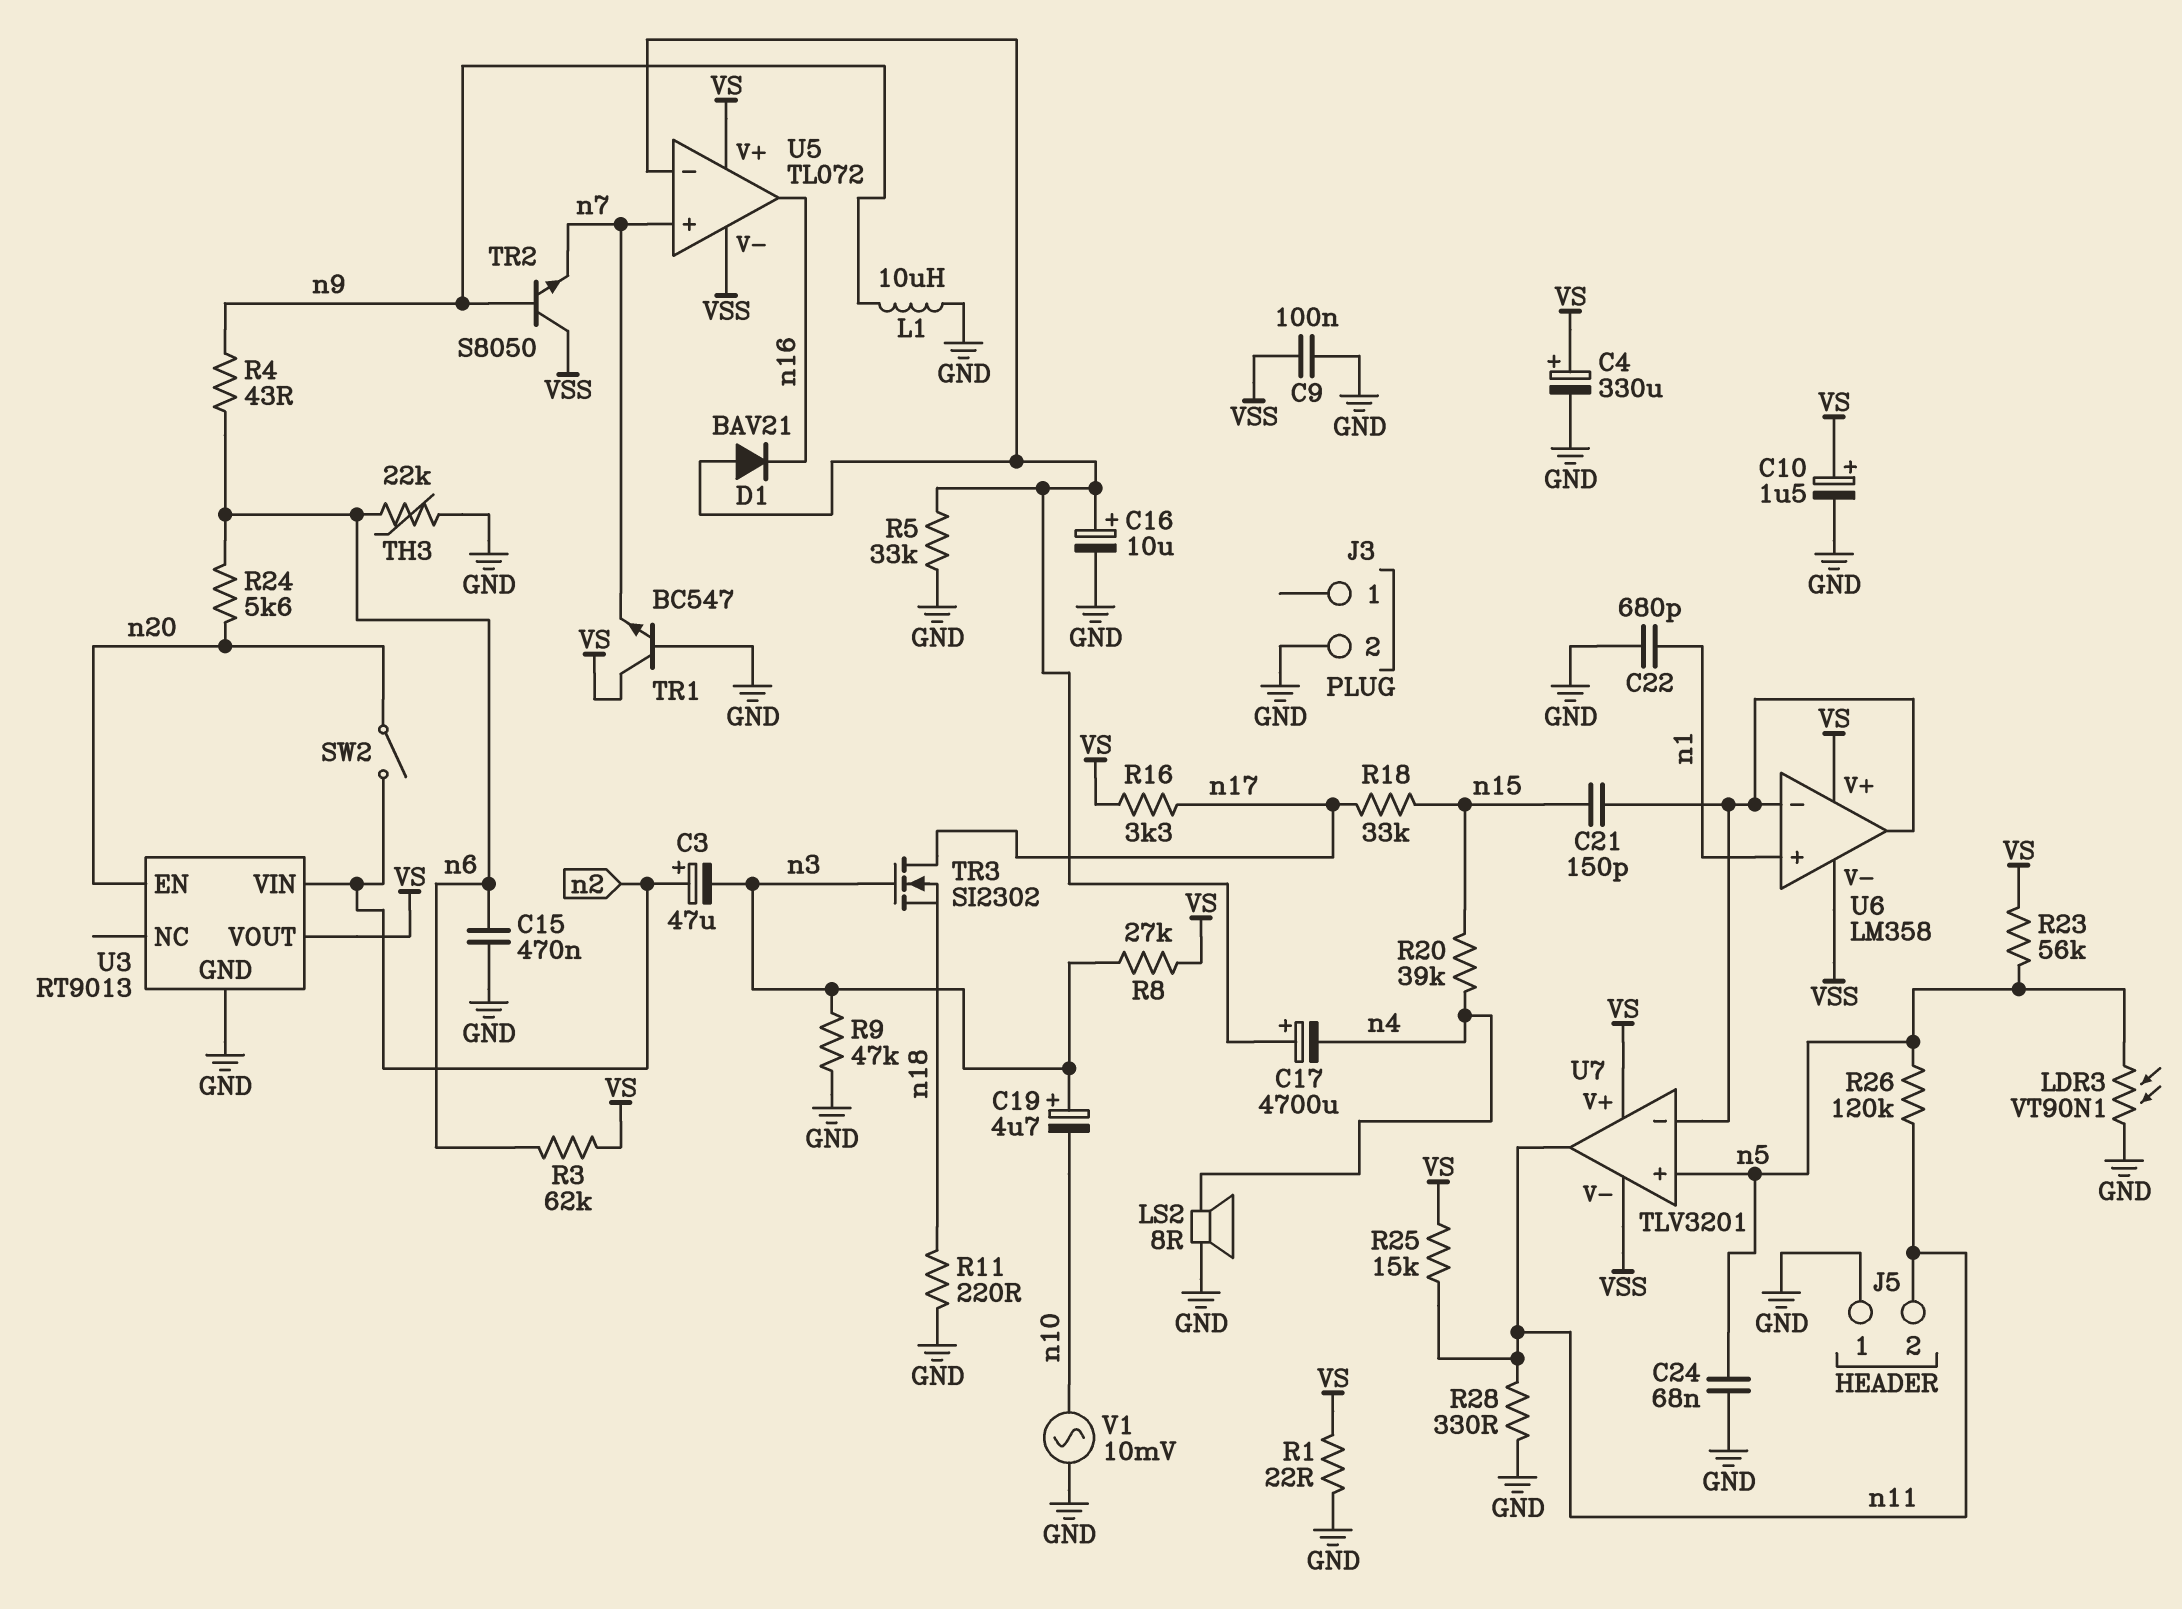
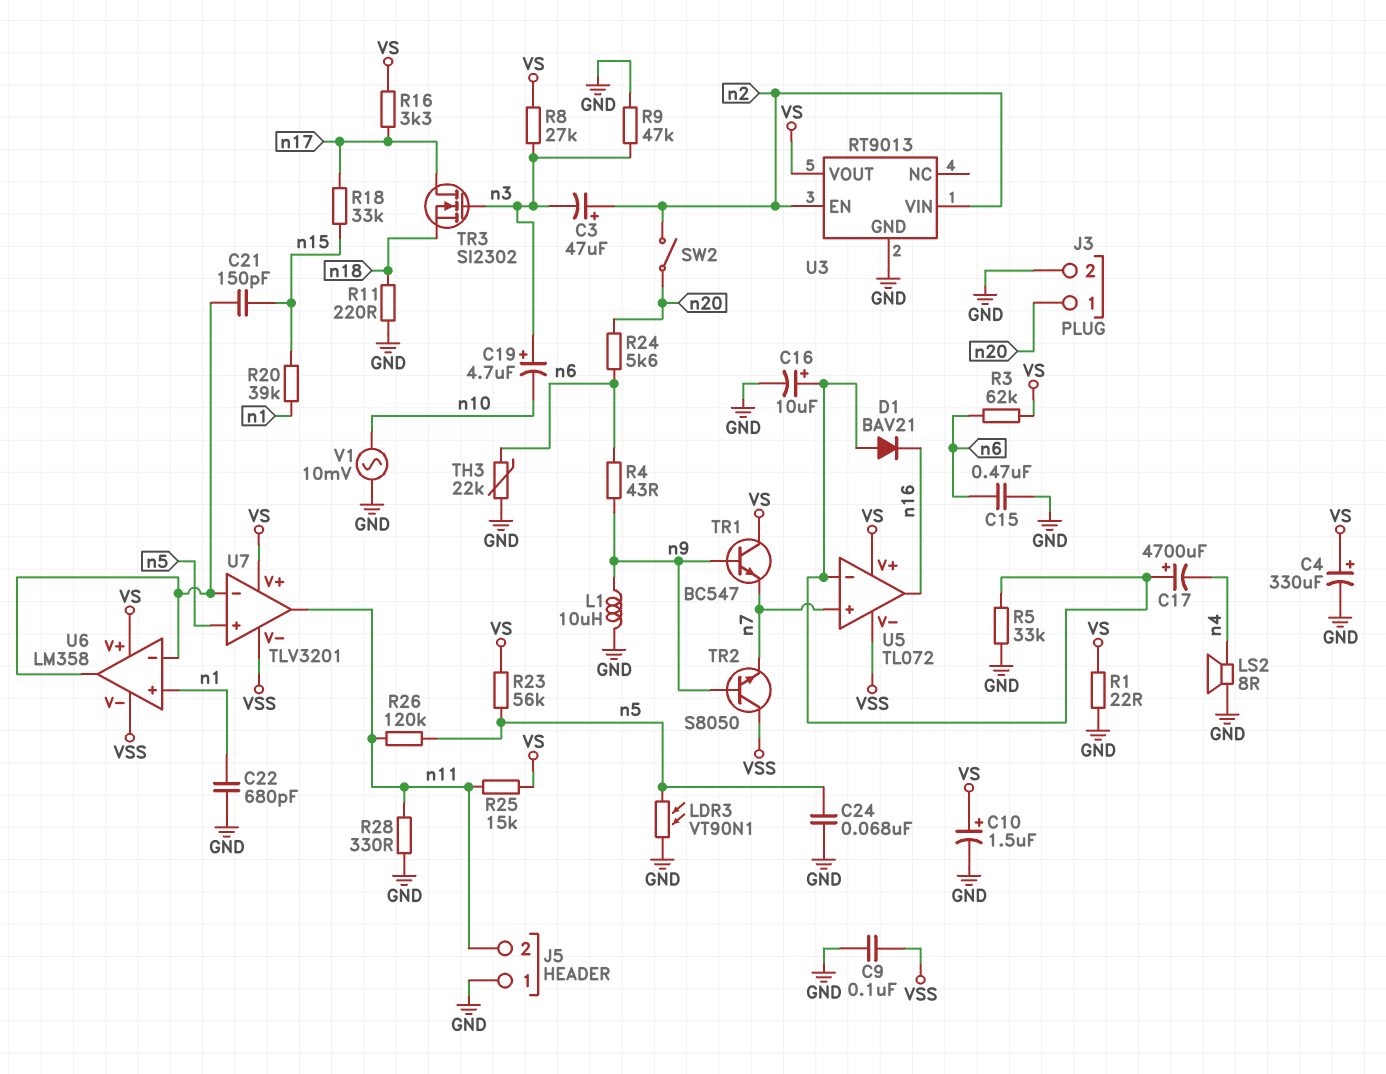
J3 pin 1: none -> n20
R20: 39k (n4, n15) -> 39k (n1, n15)
TR1: NPN BC547 (B GND, C VS, E n7) -> NPN BC547 (B n9, C VS, E n7)
U3 pin EN: n20 -> n2

